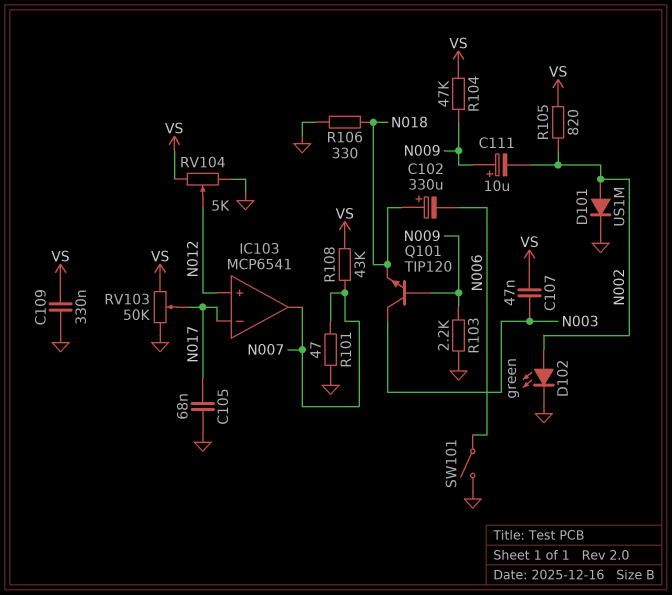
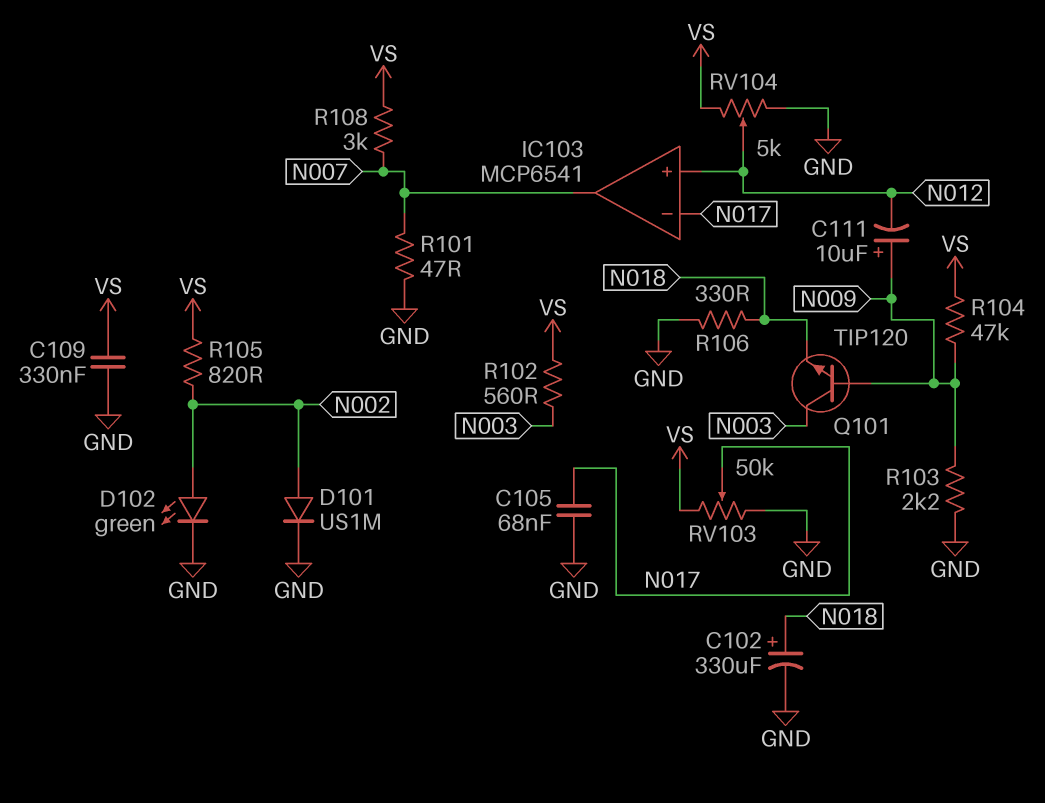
C102: 330uF (plus N018, minus N006) -> 330uF (plus N018, minus GND)
C107: 47nF (N003, VS) -> none
C111: 10uF (plus N009, minus N002) -> 10uF (plus N009, minus N012)
R102: none -> 560 (N003, VS)
R108: 43k (N007, VS) -> 3k (N007, VS)
SW101: switch (GND, N006) -> none

